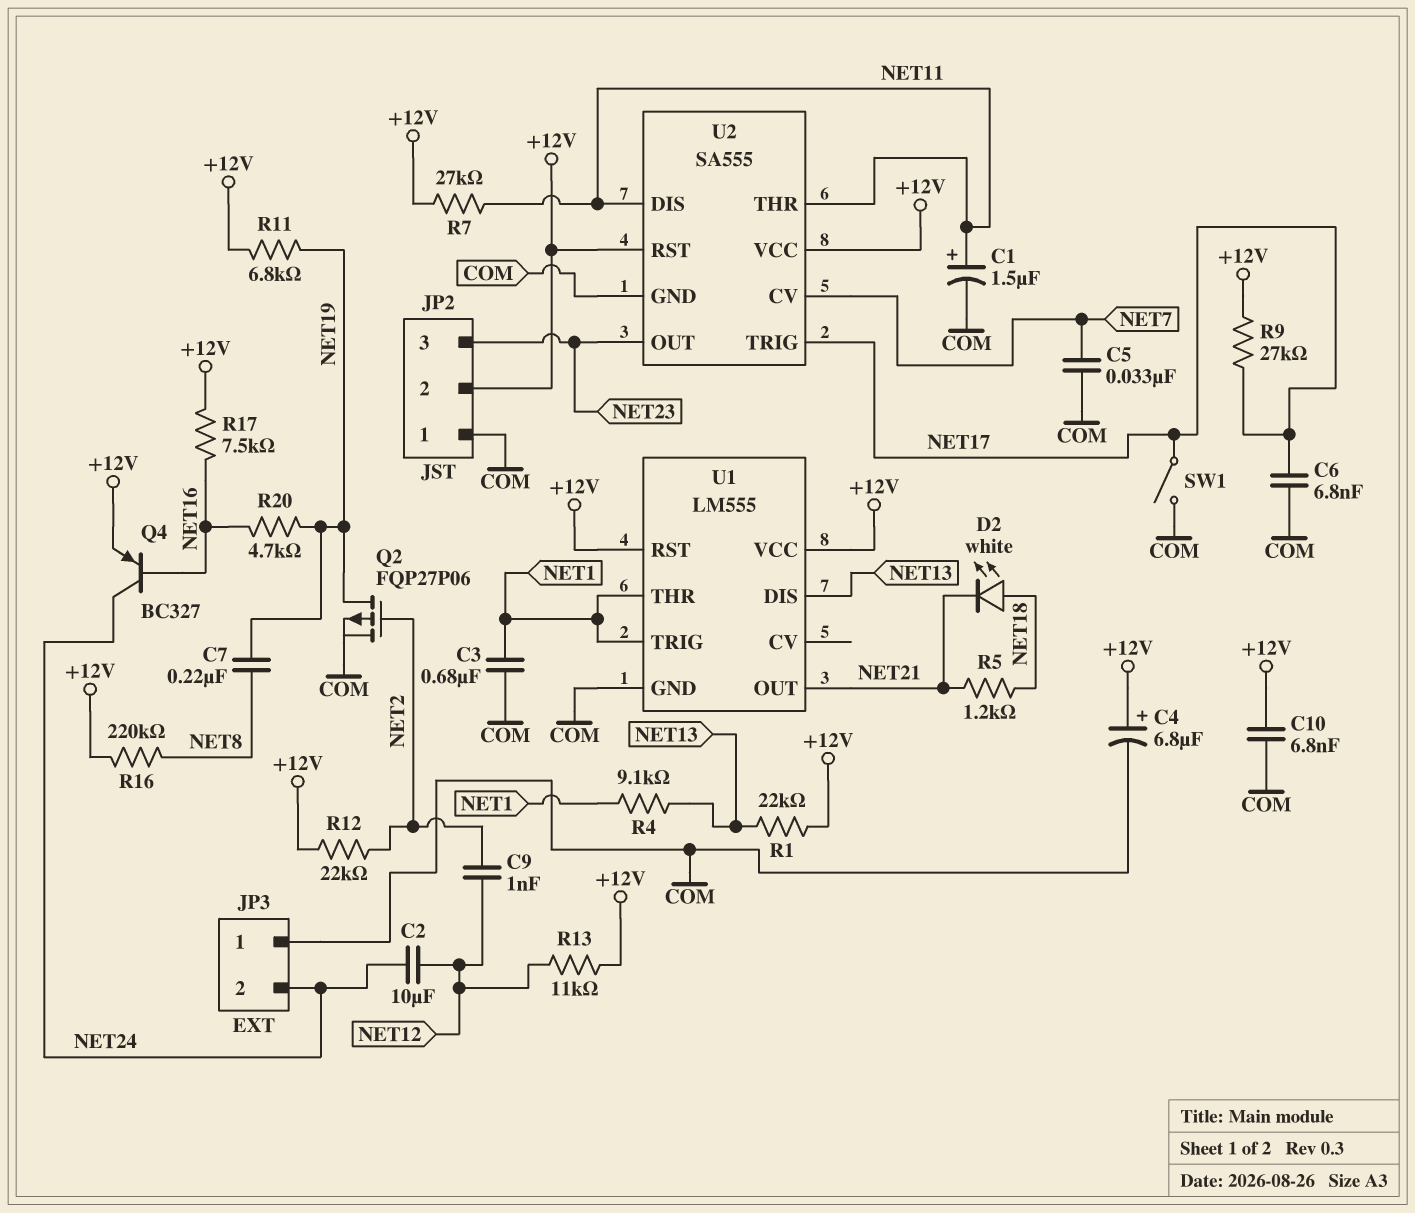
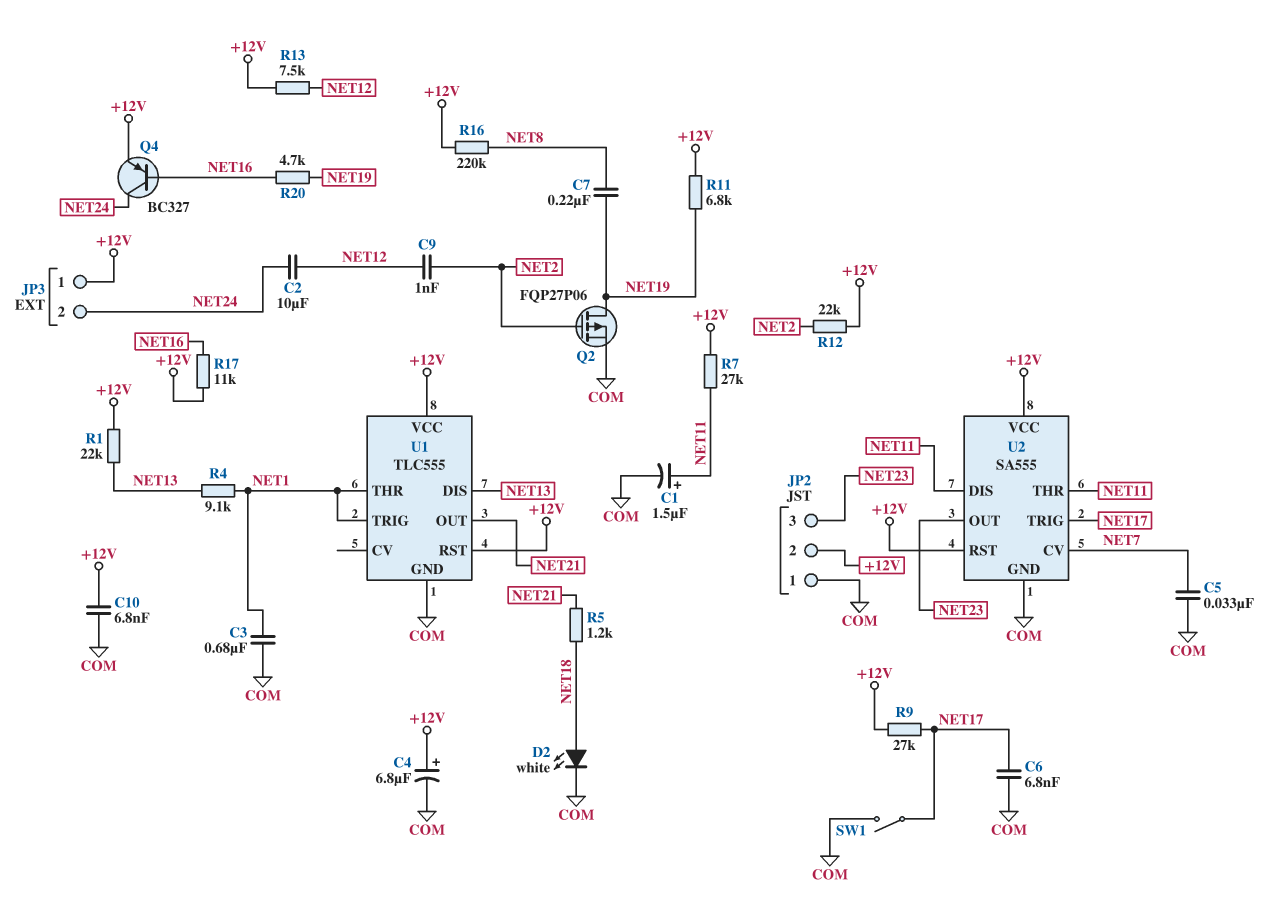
D2: LED white (A NET18, K NET21) -> LED white (A NET18, K COM)
JP3 pin 1: COM -> +12V
R13: 11k (+12V, NET12) -> 7.5k (+12V, NET12)
R17: 7.5k (+12V, NET16) -> 11k (+12V, NET16)
U1: LM555 -> TLC555

